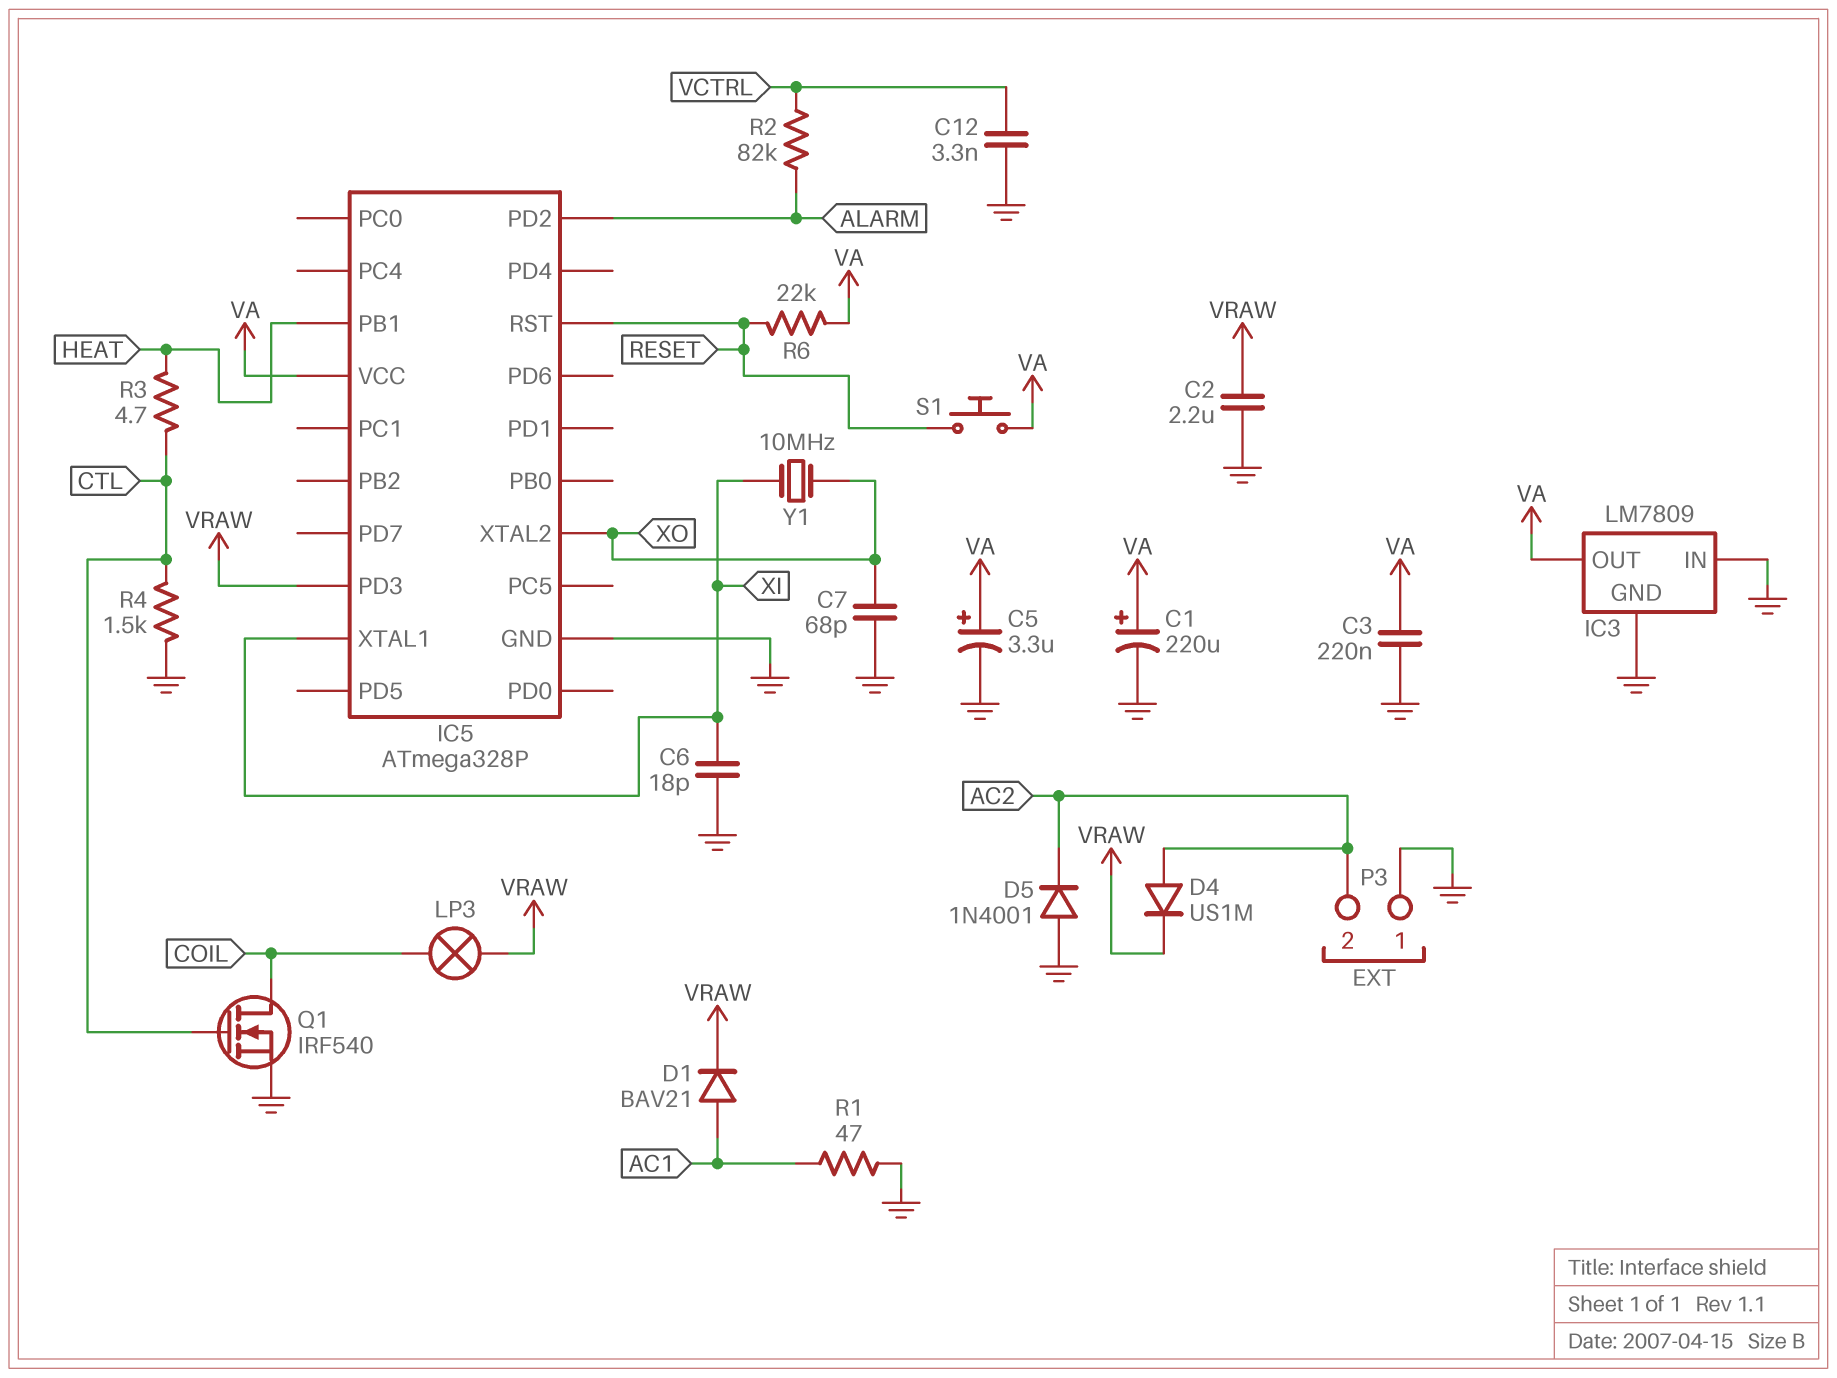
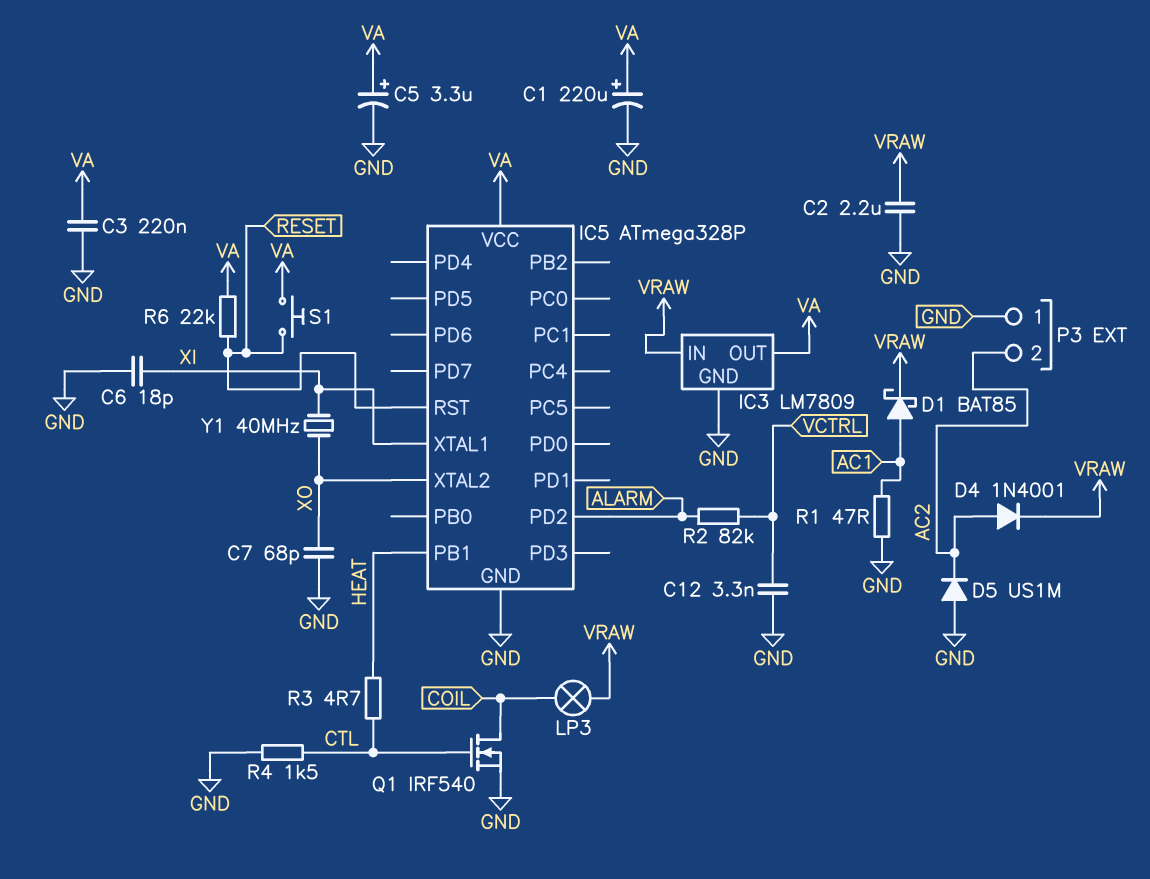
D1: diode BAV21 (A AC1, K VRAW) -> schottky BAT85 (A AC1, K VRAW)
D4: diode US1M (A AC2, K VRAW) -> diode 1N4001 (A AC2, K VRAW)
D5: diode 1N4001 (A GND, K AC2) -> diode US1M (A GND, K AC2)
IC3 pin IN: GND -> VRAW
IC5 pin PD3: VRAW -> none
Y1: 10MHz (XI, XO) -> 40MHz (XI, XO)

